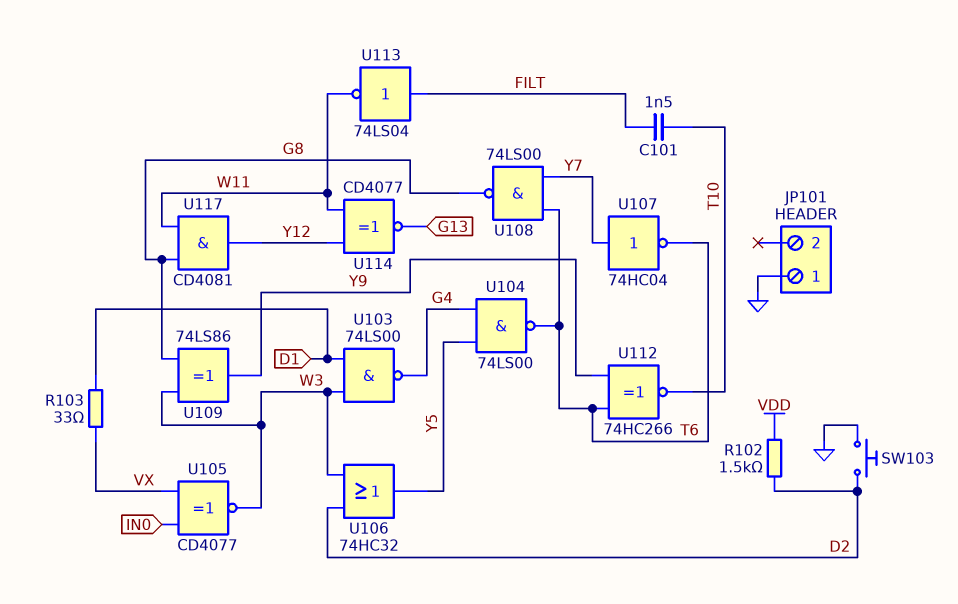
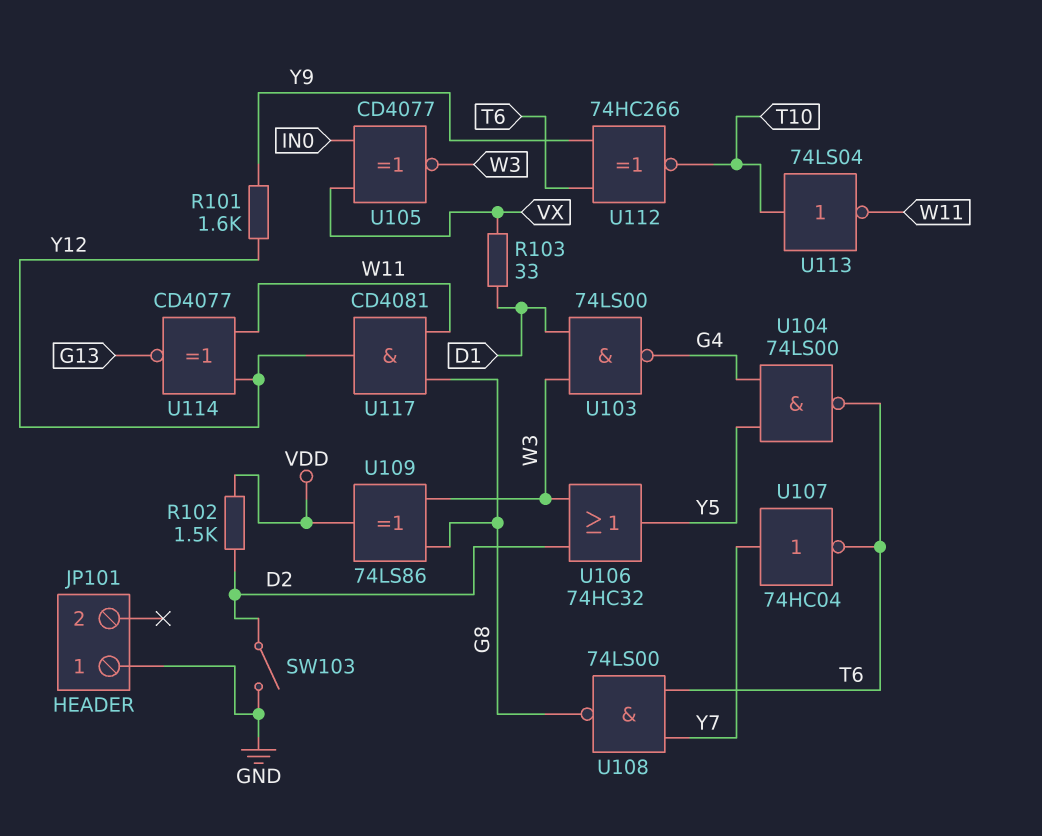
C101: 1.5nF (FILT, T10) -> none
R101: none -> 1.6k (Y9, Y12)
SW103: button (D2, GND) -> switch (D2, GND)
U109: XOR 74LS86 (in G8, in W3, out Y9) -> XOR 74LS86 (in G8, in W3, out VDD)
U113: NOT 74LS04 (in FILT, out W11) -> NOT 74LS04 (in T10, out W11)

